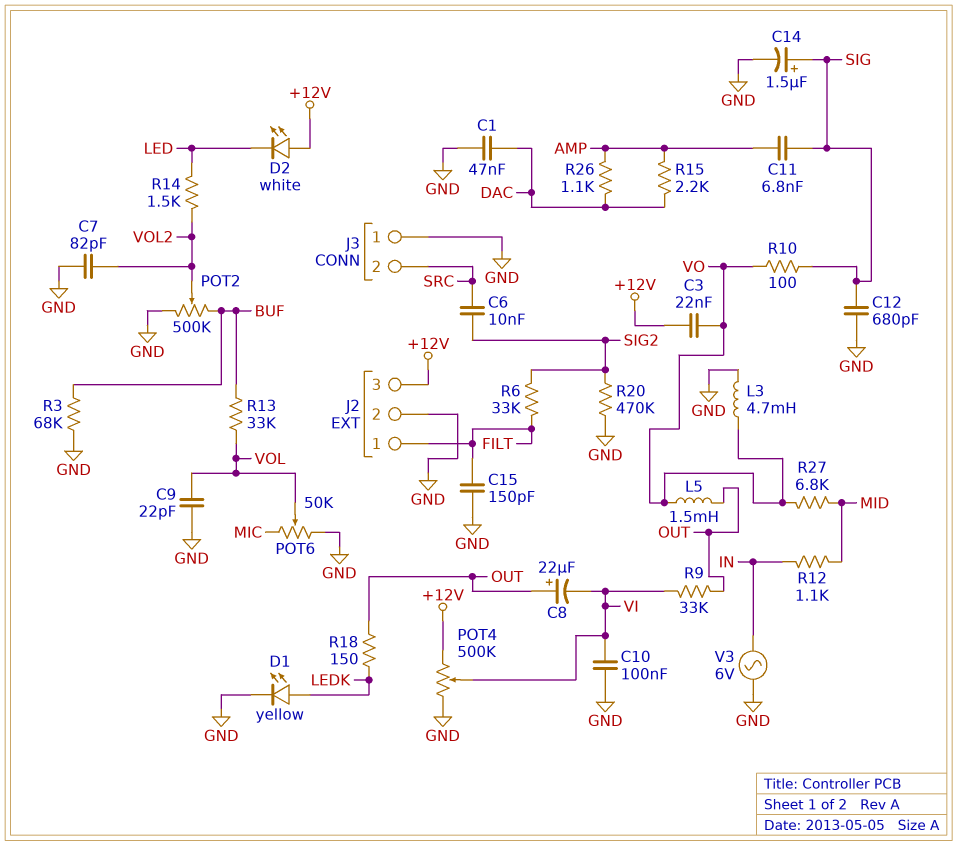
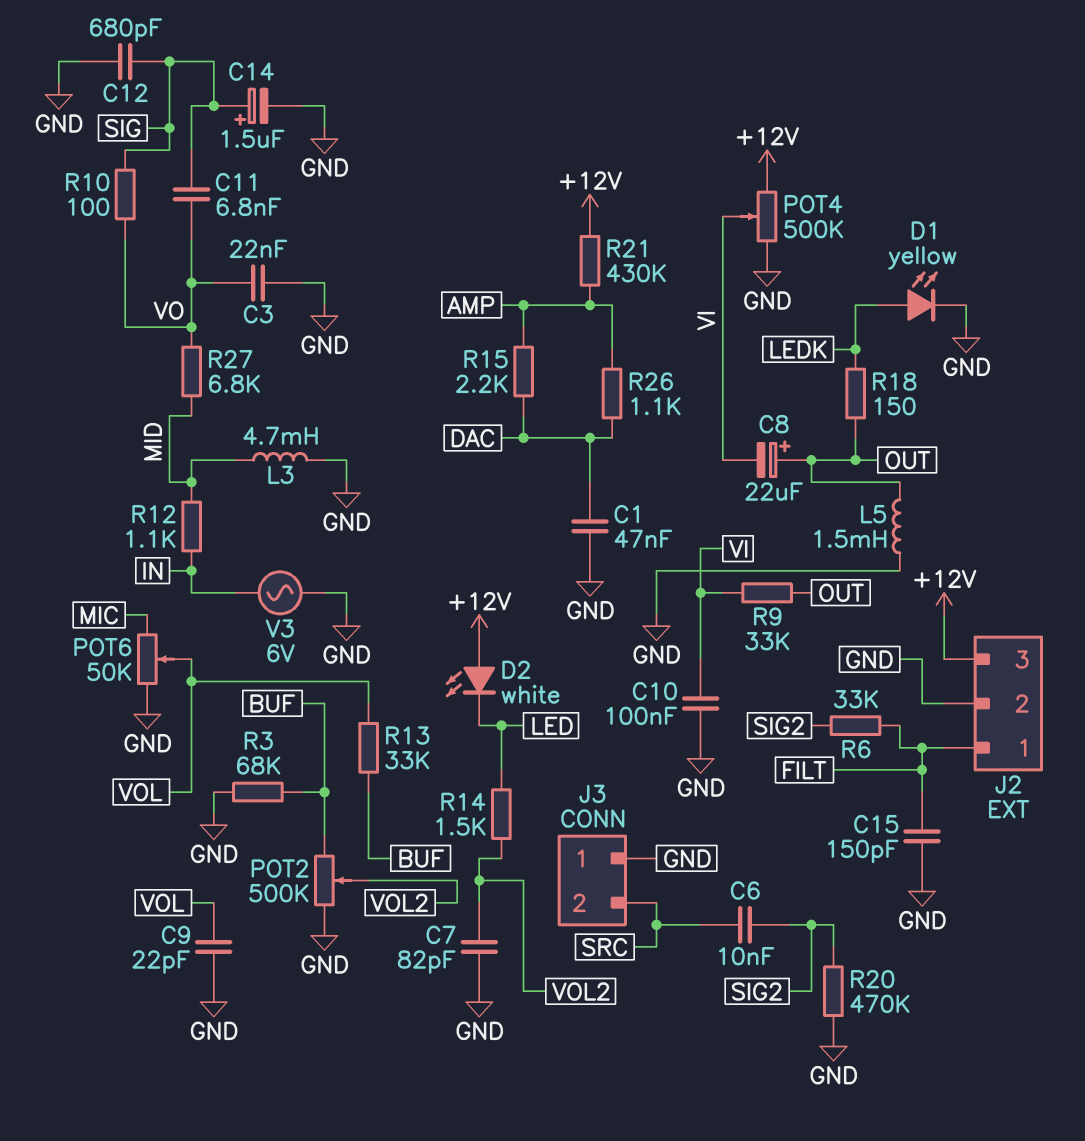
C3: 22nF (+12V, VO) -> 22nF (GND, VO)
C11: 6.8nF (AMP, SIG) -> 6.8nF (SIG, VO)
L3: 4.7mH (GND, VO) -> 4.7mH (GND, MID)
L5: 1.5mH (OUT, VO) -> 1.5mH (GND, OUT)
R21: none -> 430k (+12V, AMP)

